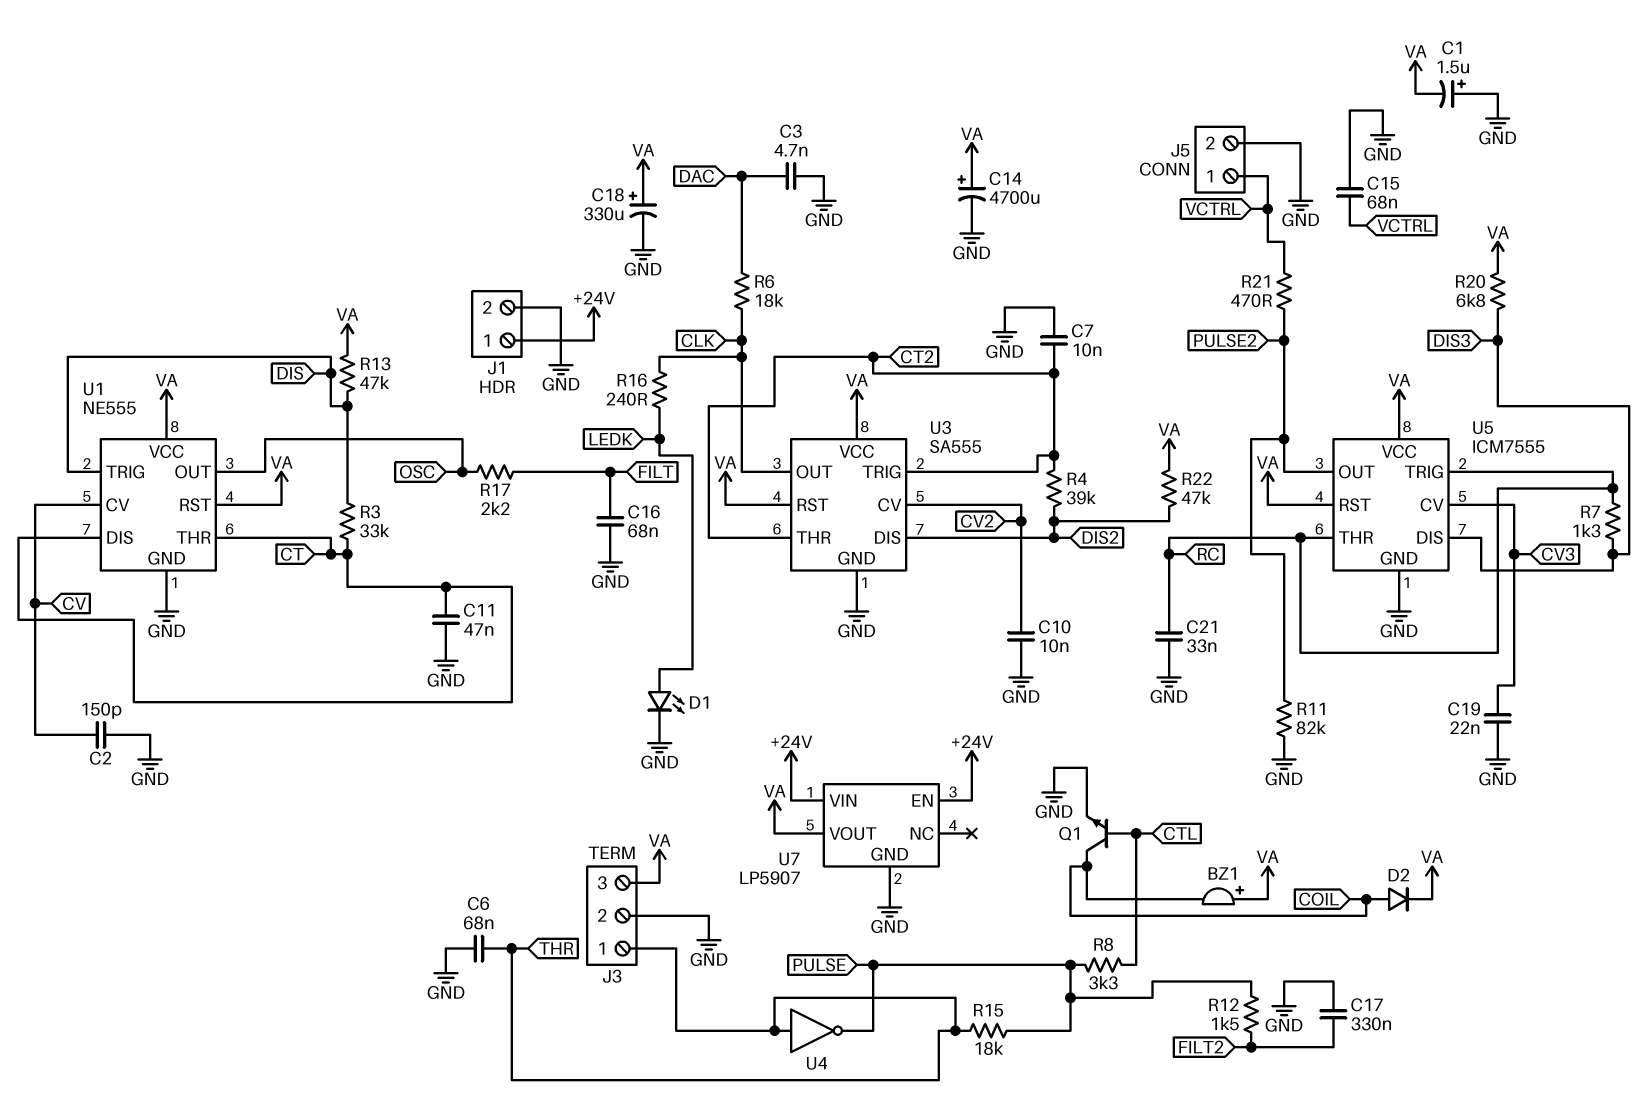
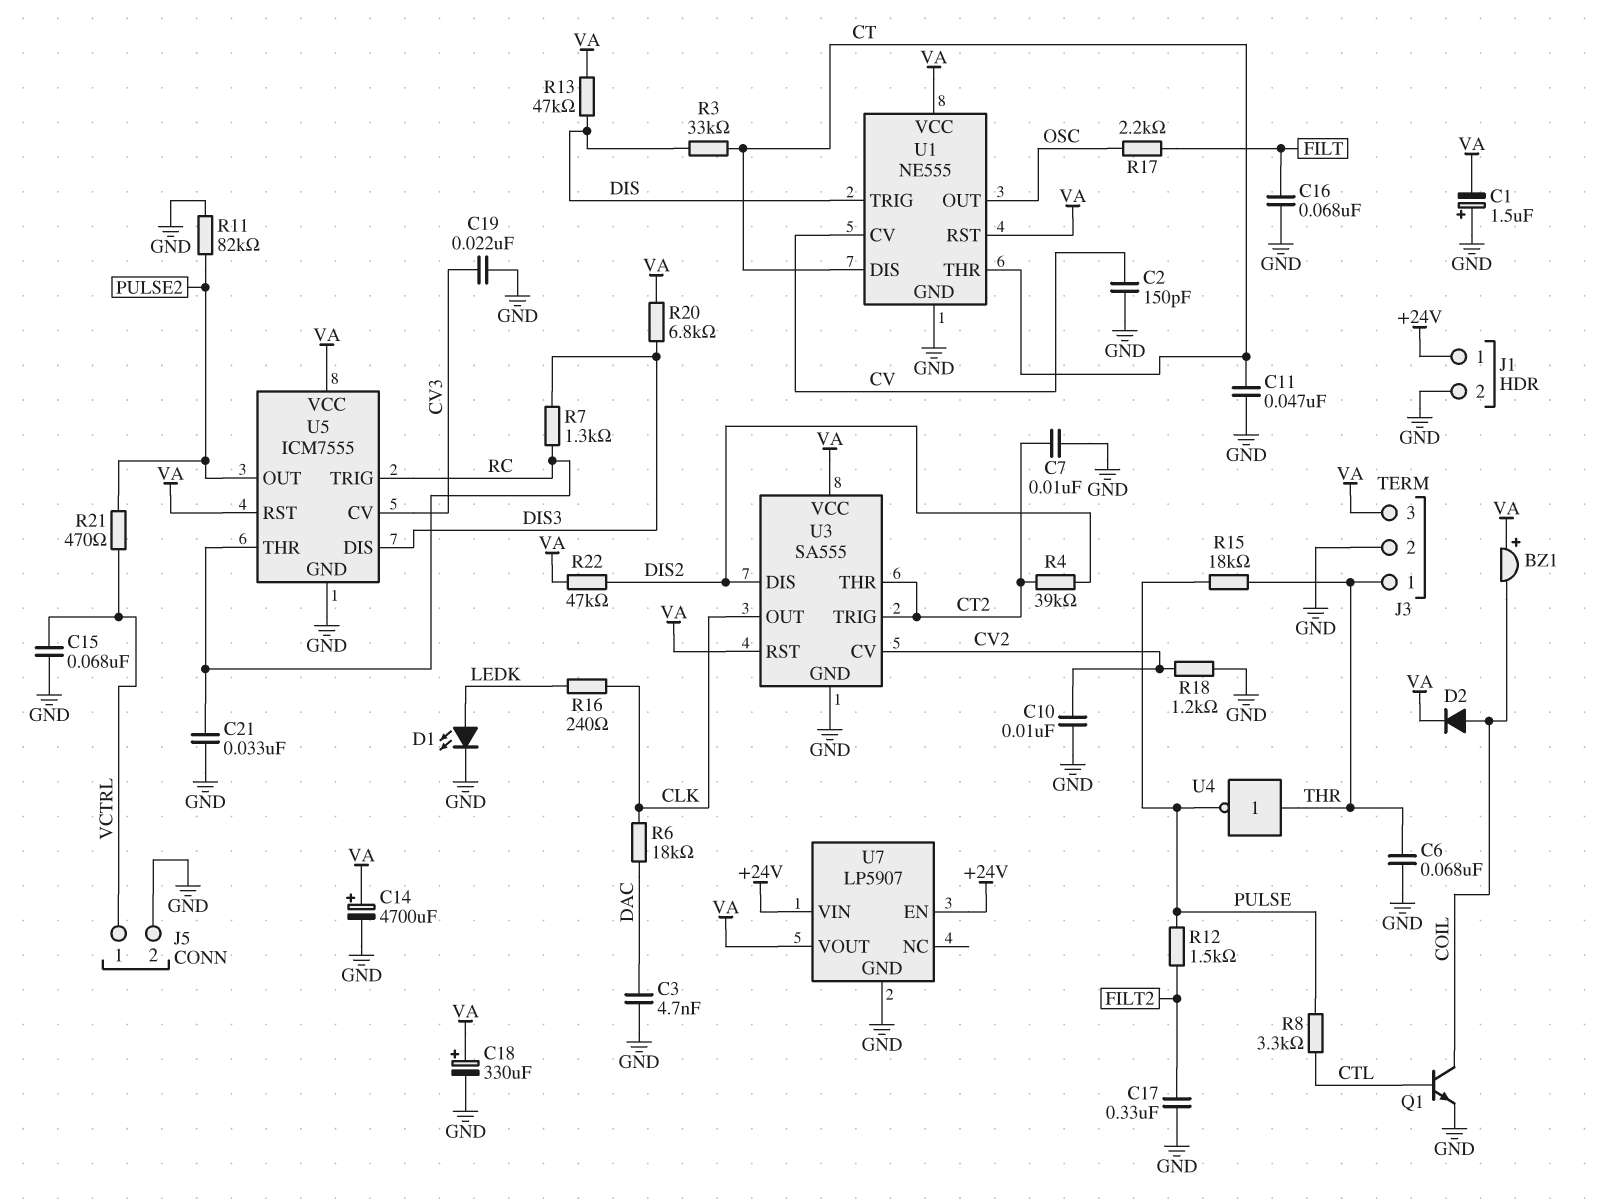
R18: none -> 1.2k (CV2, GND)

